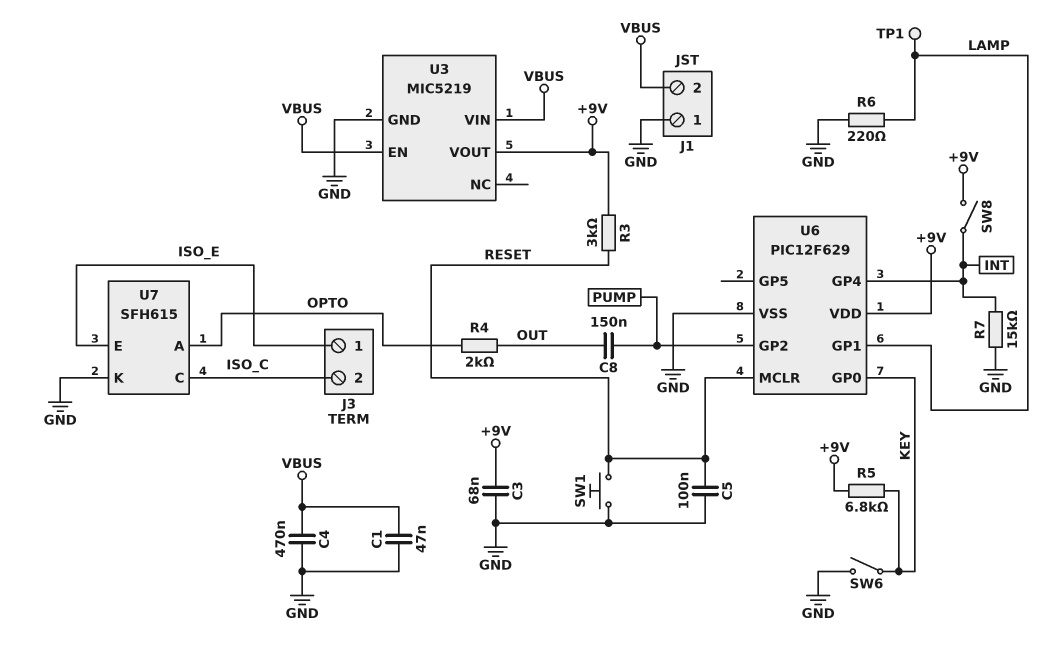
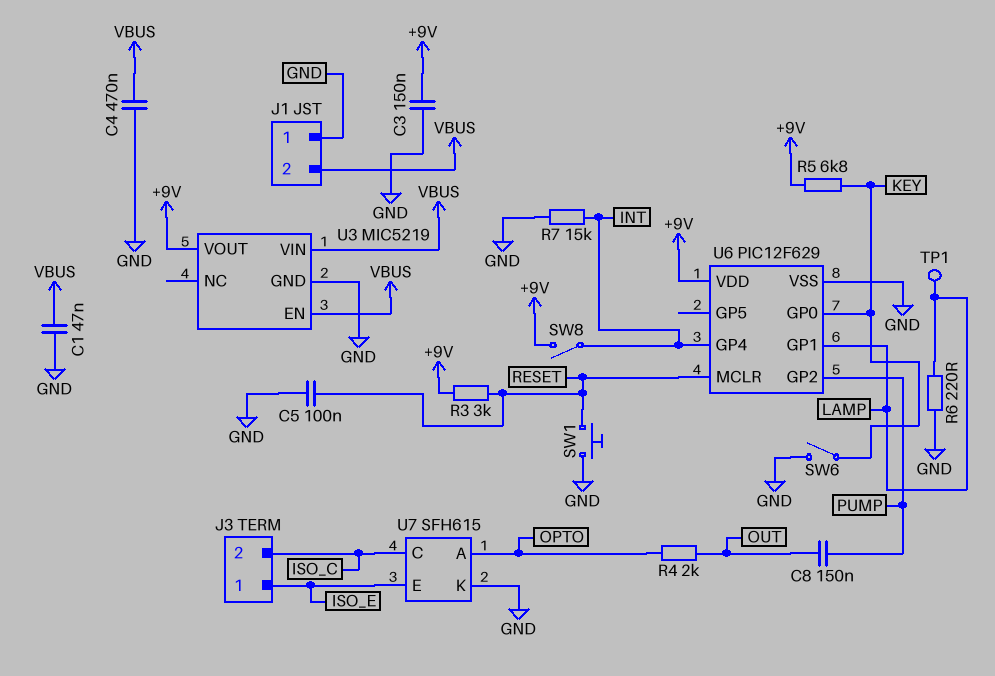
C3: 68nF (+9V, GND) -> 150nF (+9V, GND)

